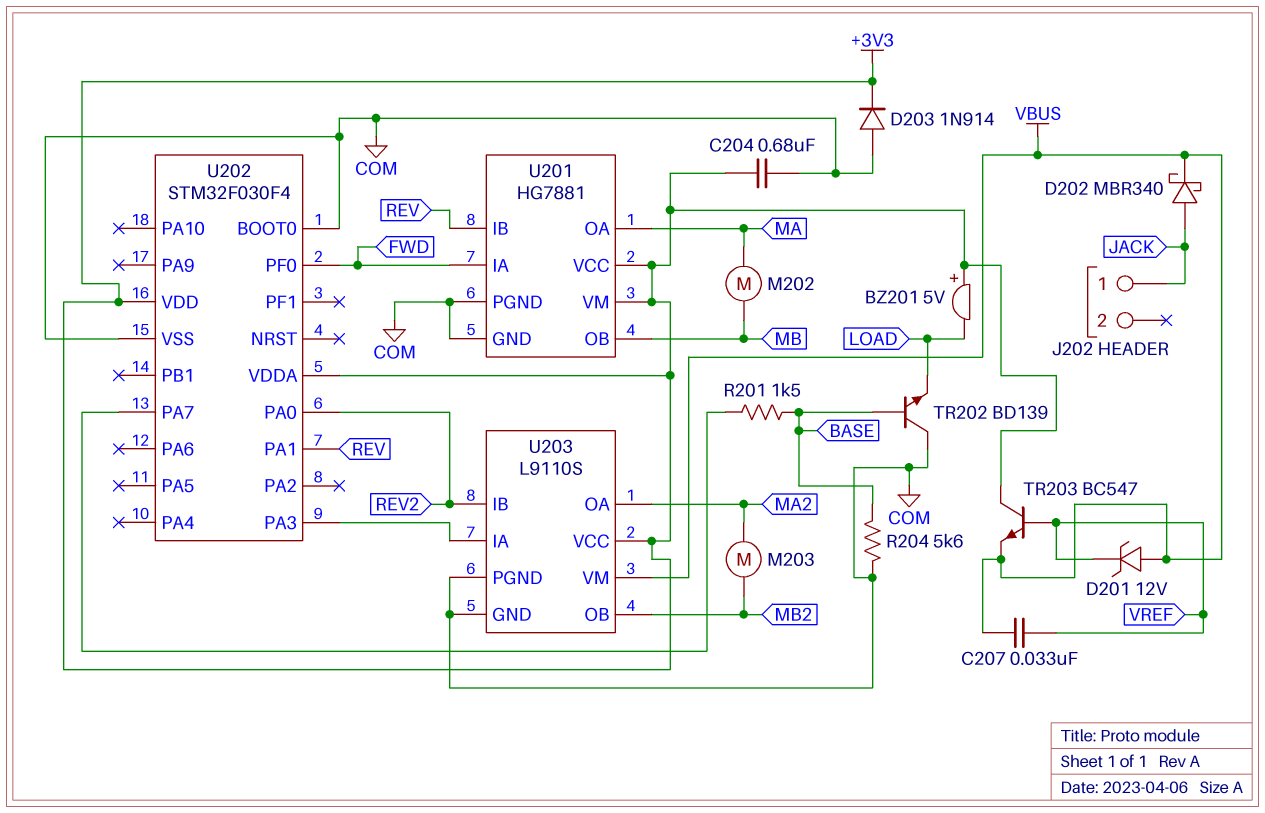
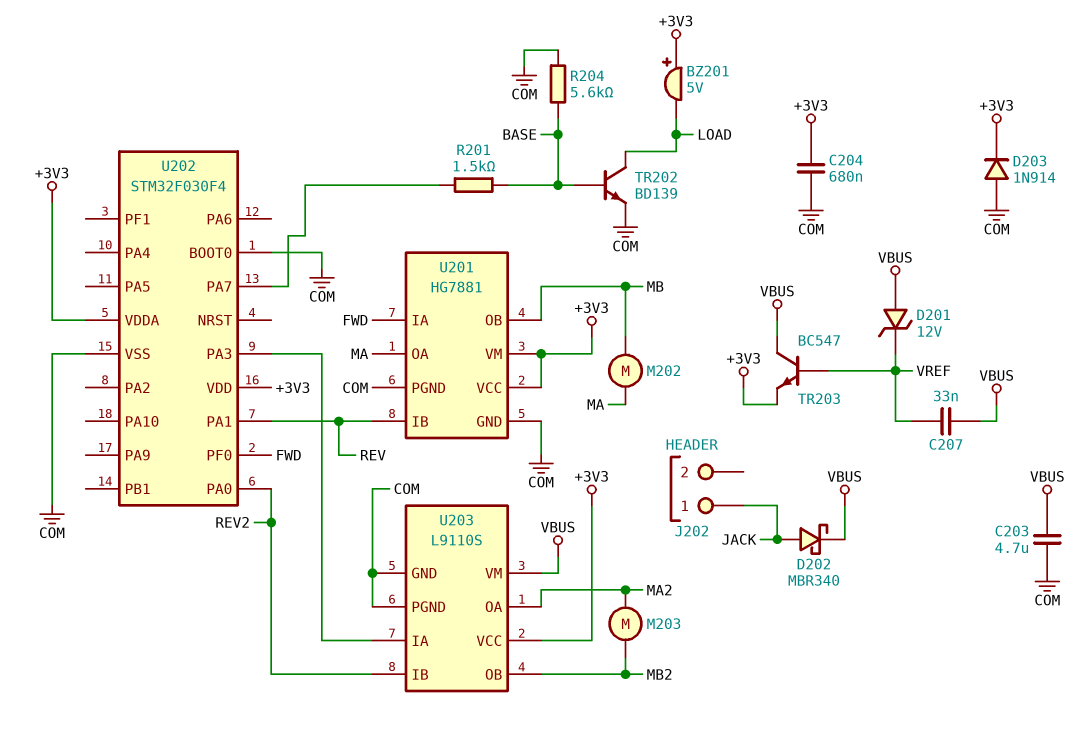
C203: none -> 4.7uF (COM, VBUS)
TR202: NPN BD139 (B BASE, C COM, E LOAD) -> NPN BD139 (B BASE, C LOAD, E COM)
TR203: NPN BC547 (B VREF, C +3V3, E VBUS) -> NPN BC547 (B VREF, C VBUS, E +3V3)

